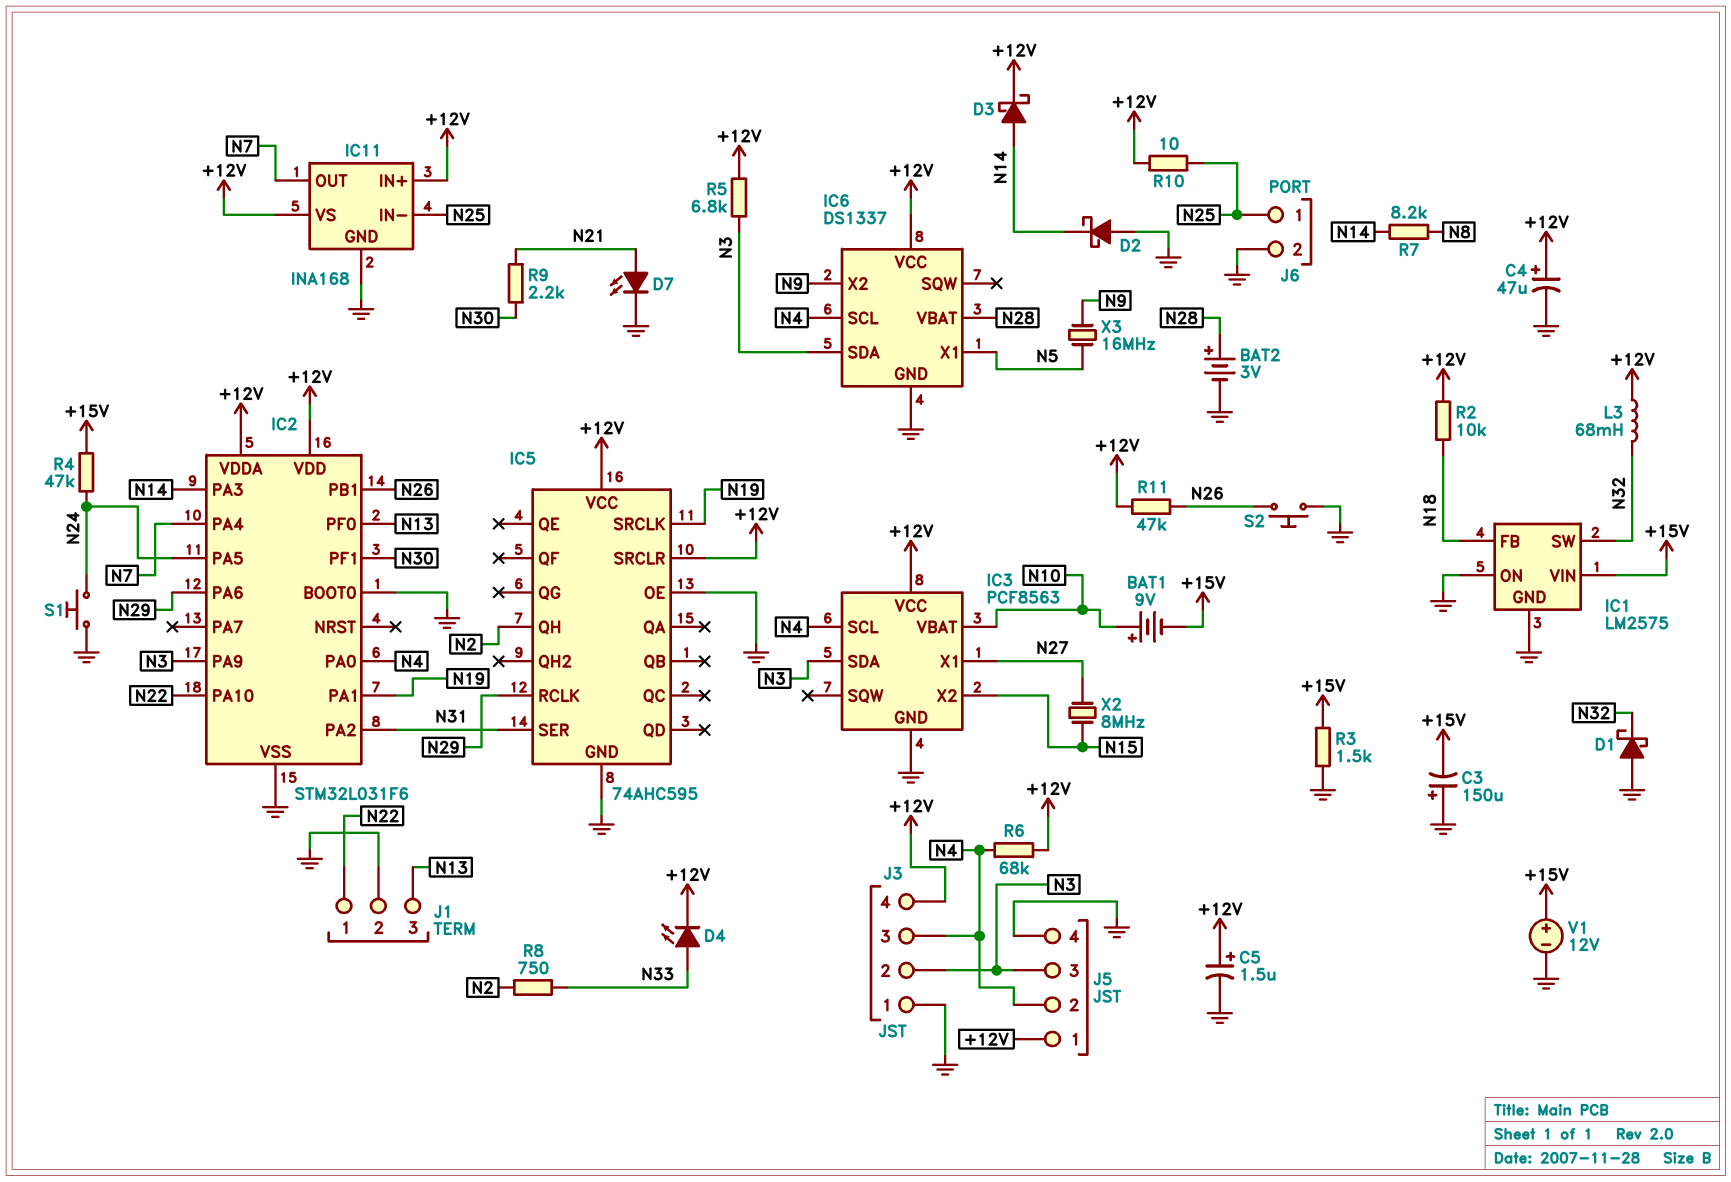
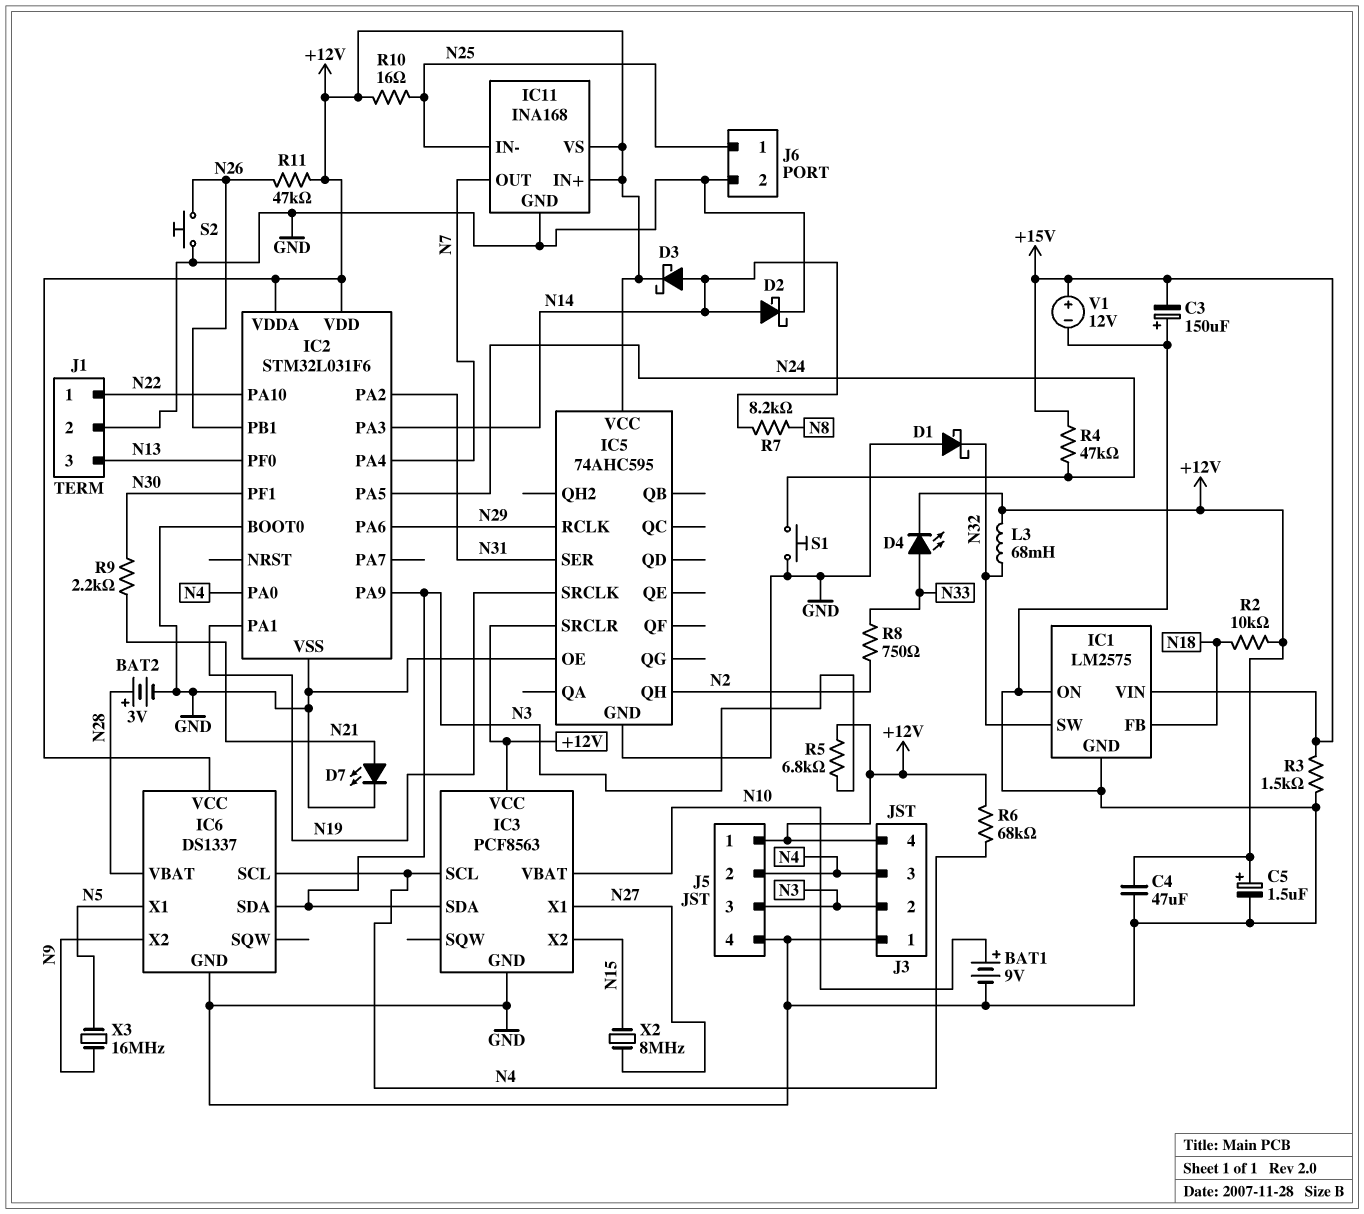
BAT1: 9V (plus N10, minus +15V) -> 9V (plus N10, minus GND)
C4: 47uF (plus +12V, minus GND) -> 47uF (+12V, GND)
D2: schottky (A GND, K N14) -> schottky (A N14, K GND)
R10: 10 (+12V, N25) -> 16 (+12V, N25)

